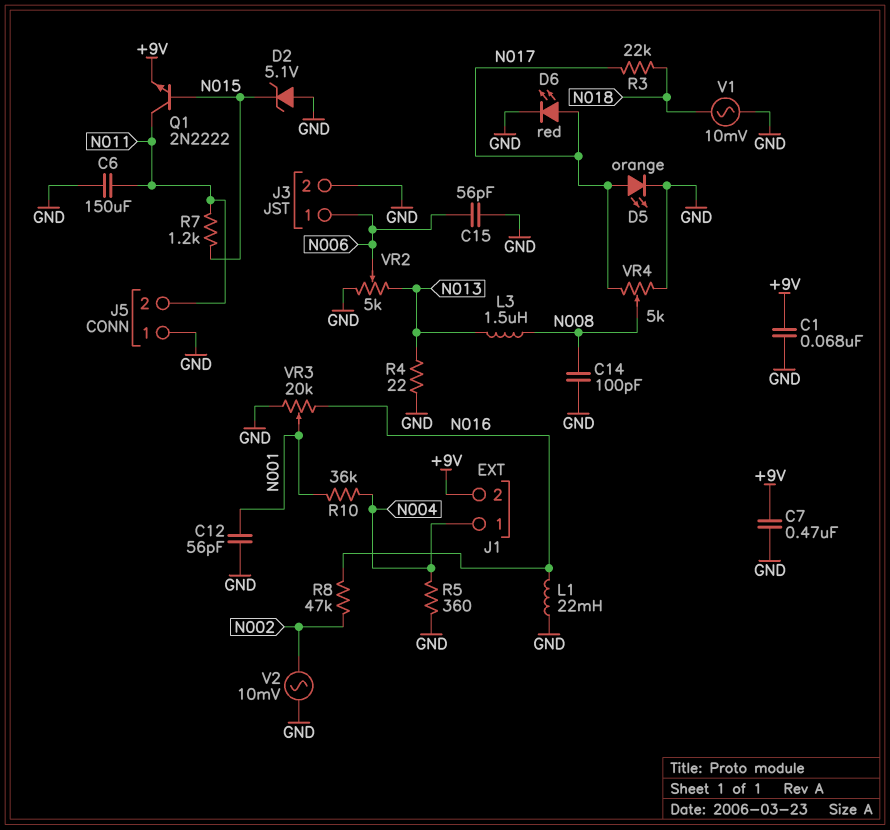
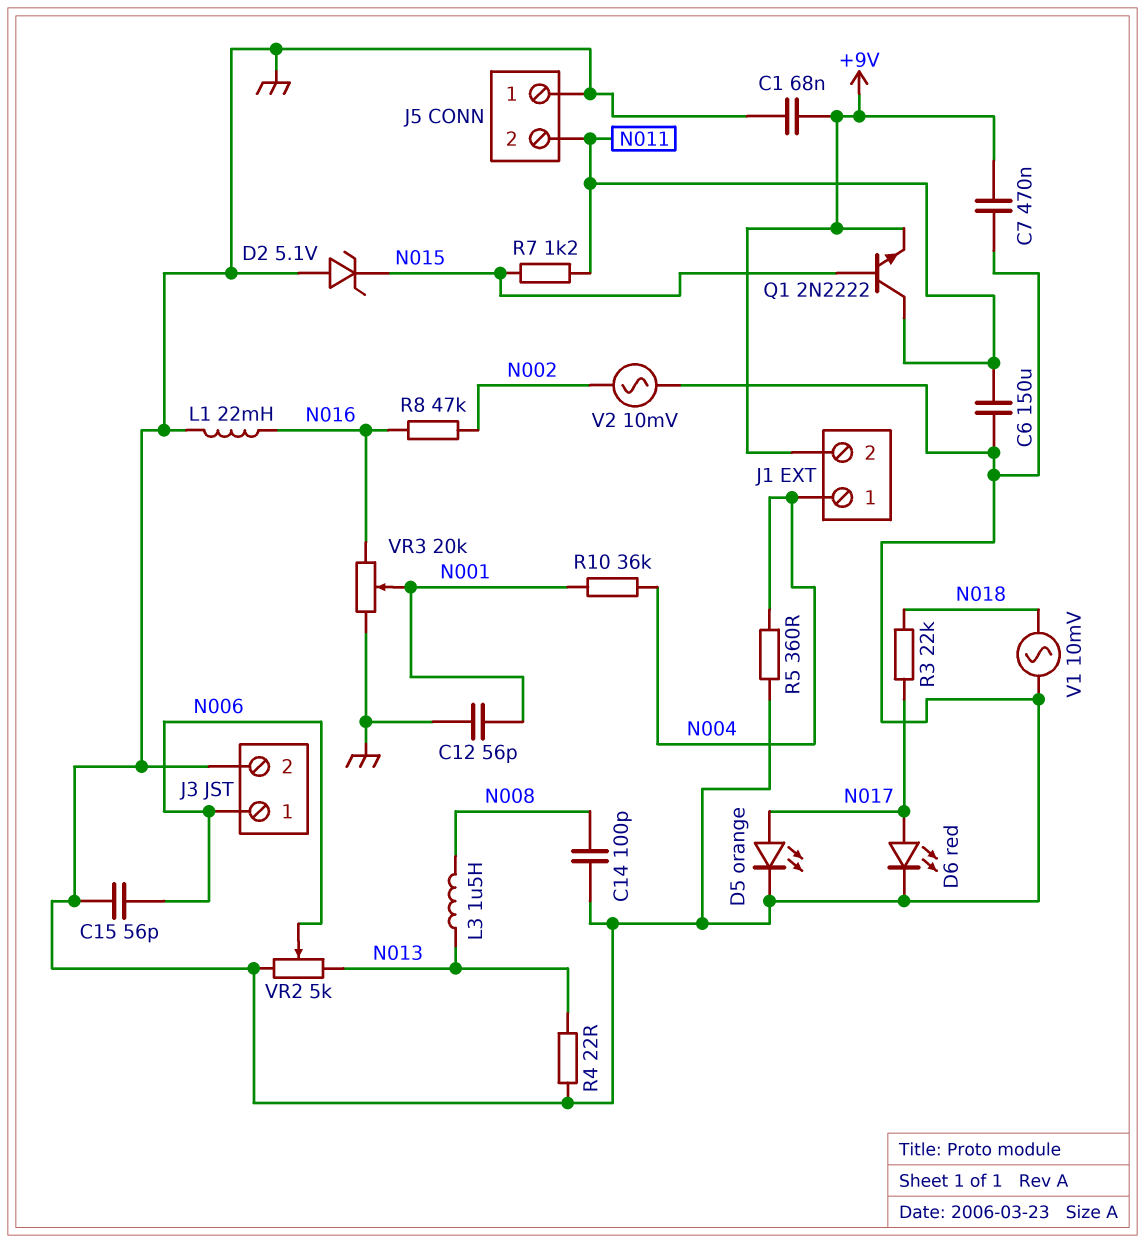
VR4: 5k (GND, N017, wiper N008) -> none

